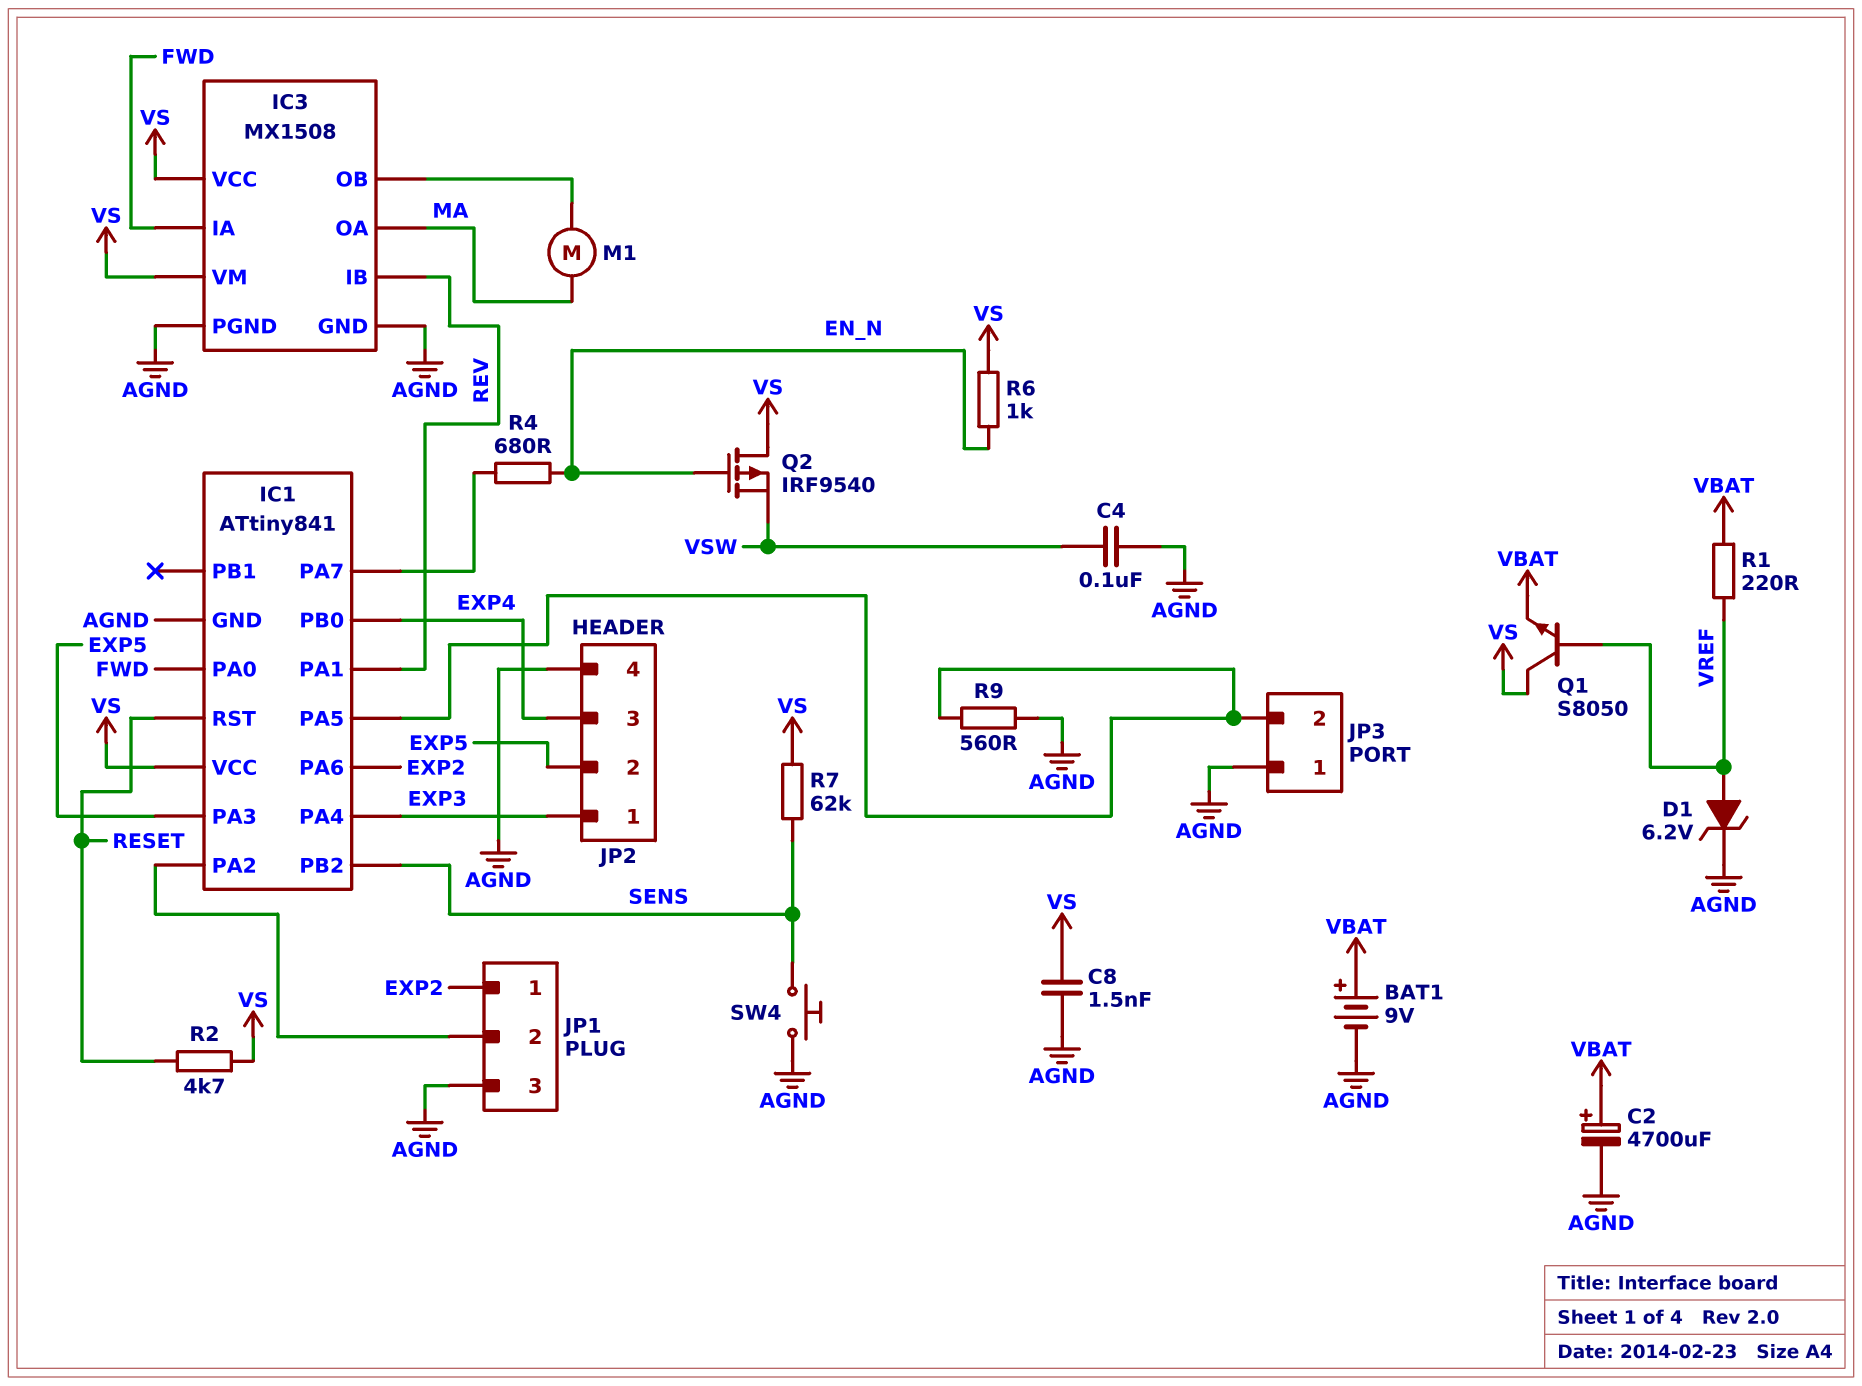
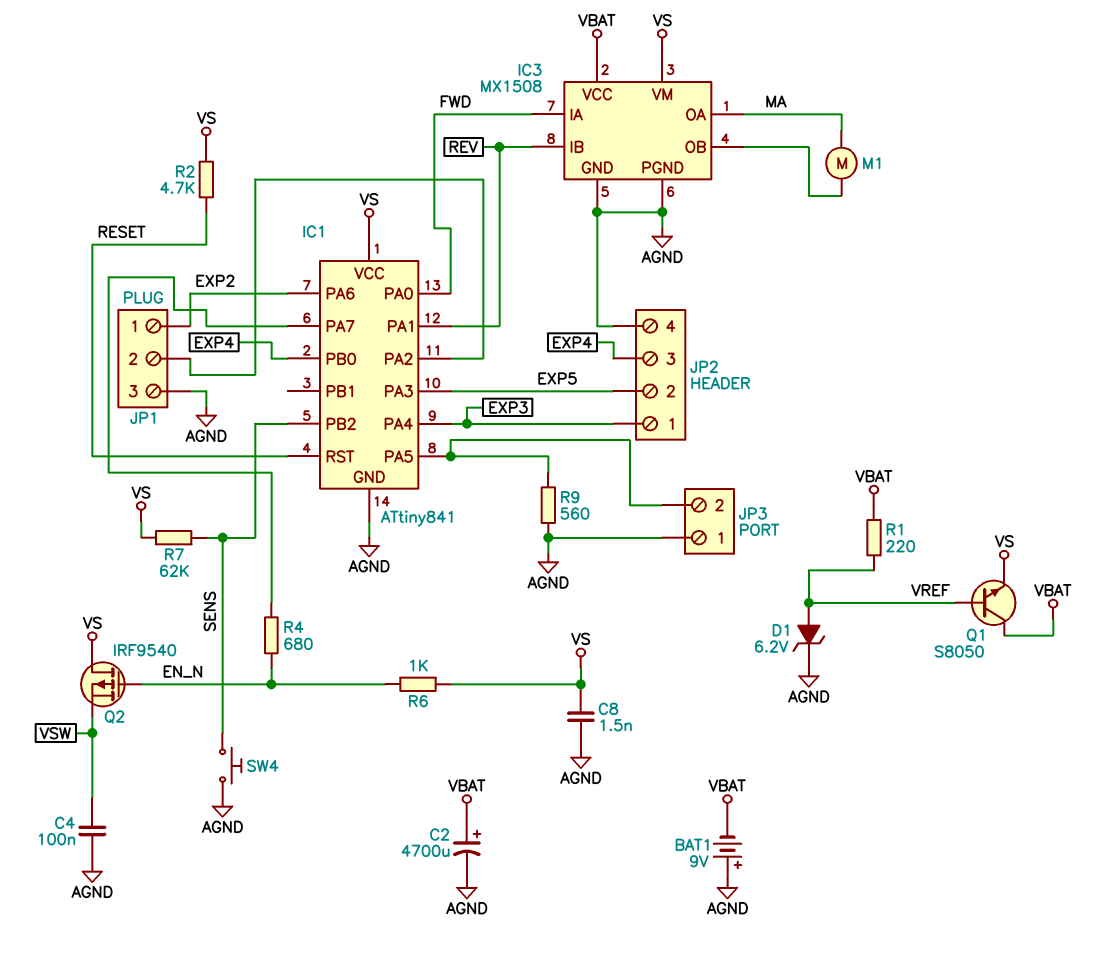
BAT1: 9V (plus VBAT, minus AGND) -> 9V (plus AGND, minus VBAT)
IC3 pin VCC: VS -> VBAT
Q1: NPN S8050 (B VREF, C VS, E VBAT) -> NPN S8050 (B VREF, C VBAT, E VS)

